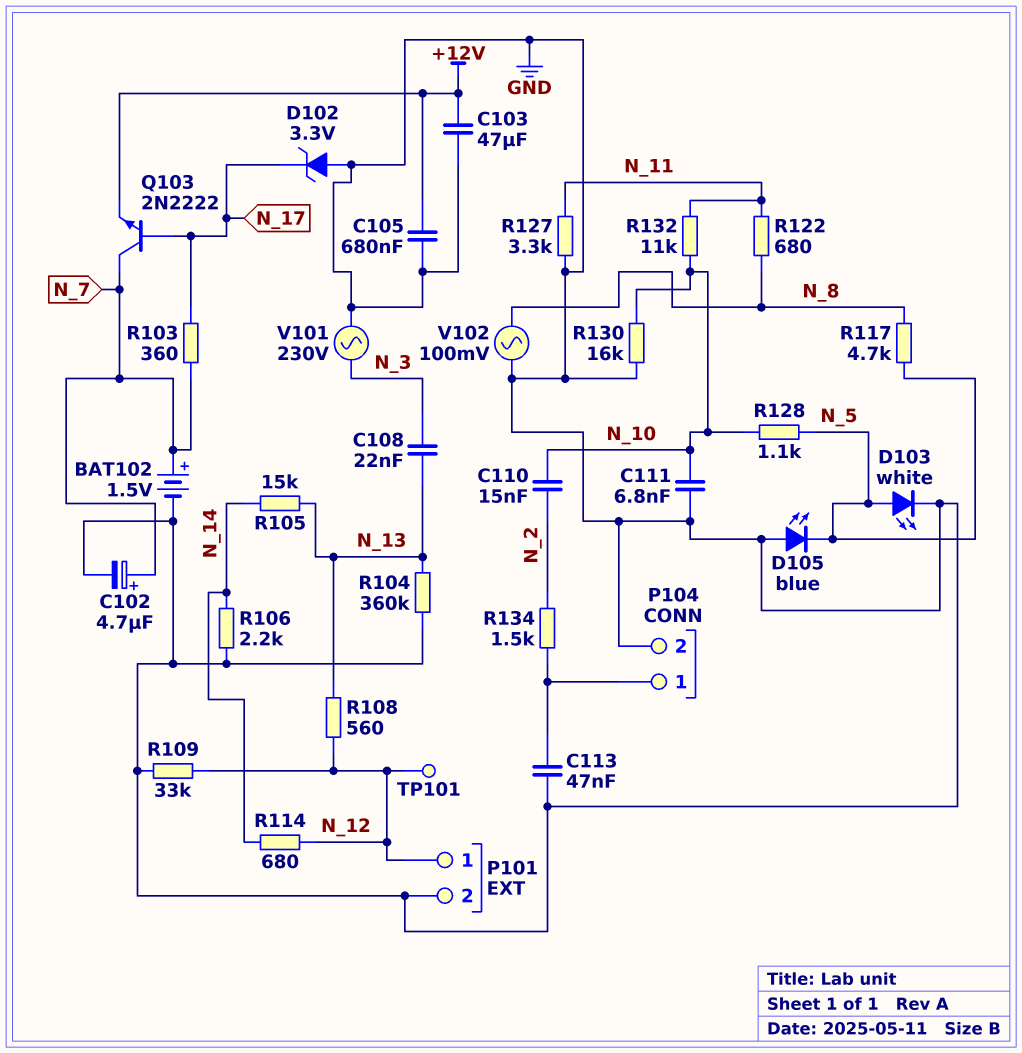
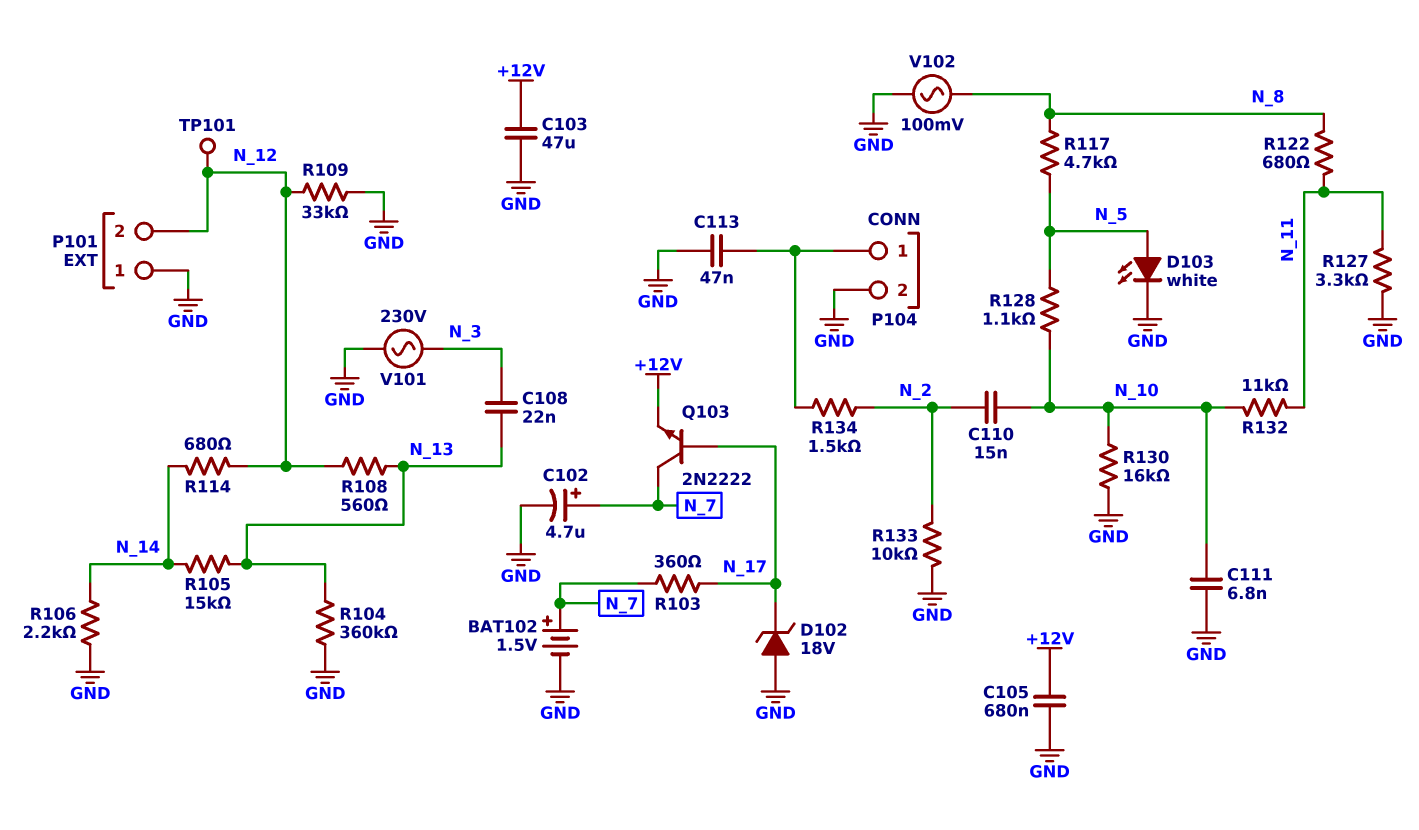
D102: zener 3.3V (A GND, K N_17) -> zener 18V (A GND, K N_17)
D105: LED blue (A GND, K N_5) -> none
P101 pin 1: N_12 -> GND
P101 pin 2: GND -> N_12
R133: none -> 10k (GND, N_2)

